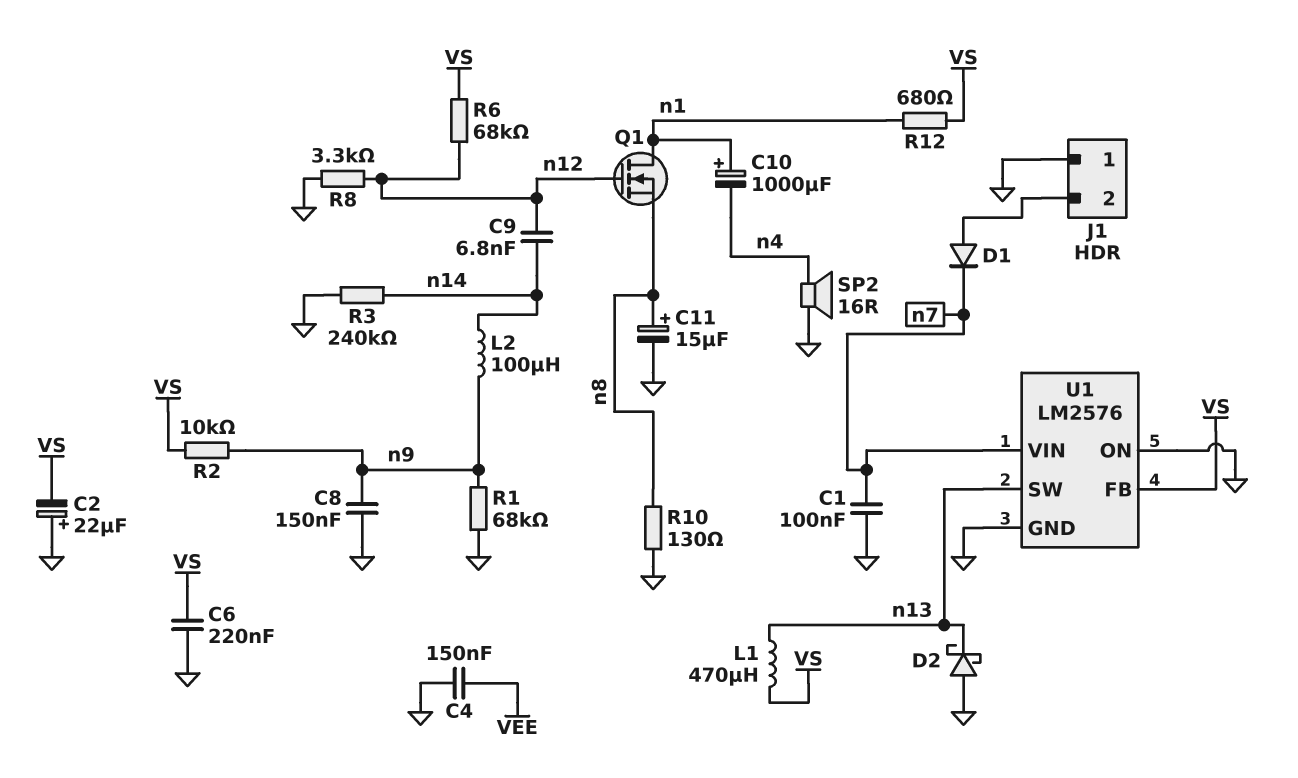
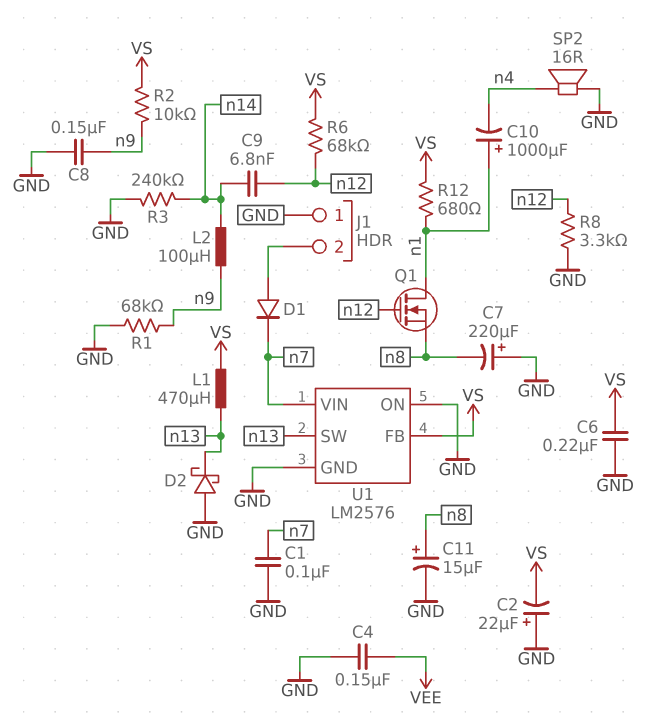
C7: none -> 220uF (plus GND, minus n8)
R10: 130 (GND, n8) -> none

